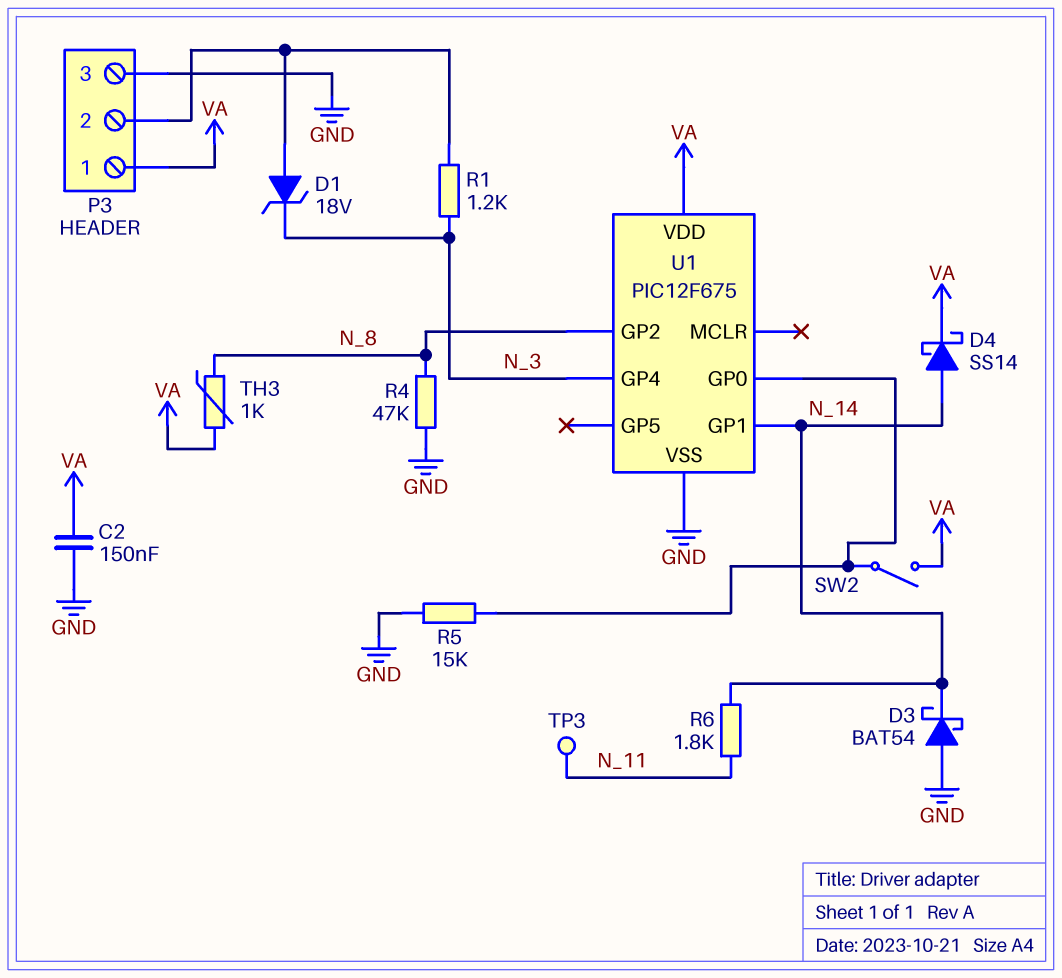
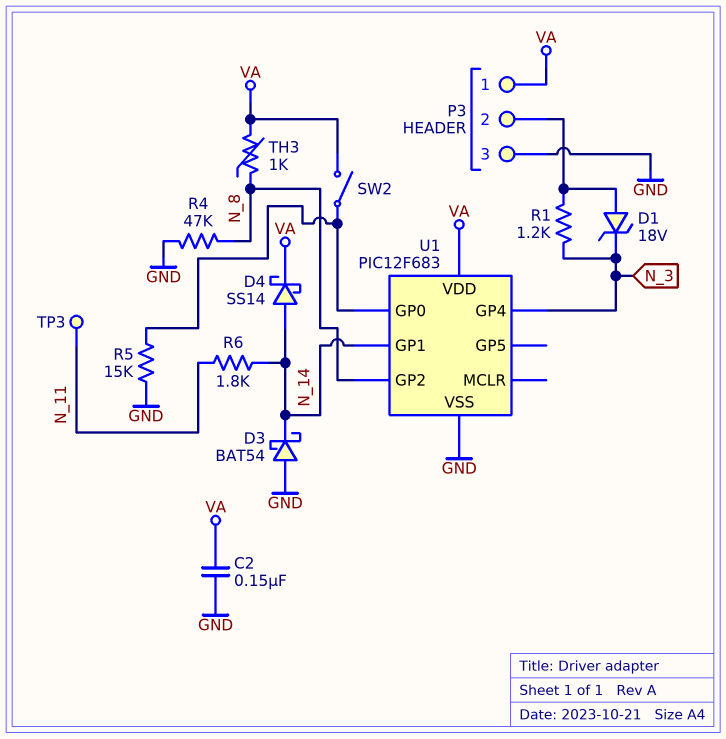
U1: PIC12F675 -> PIC12F683

